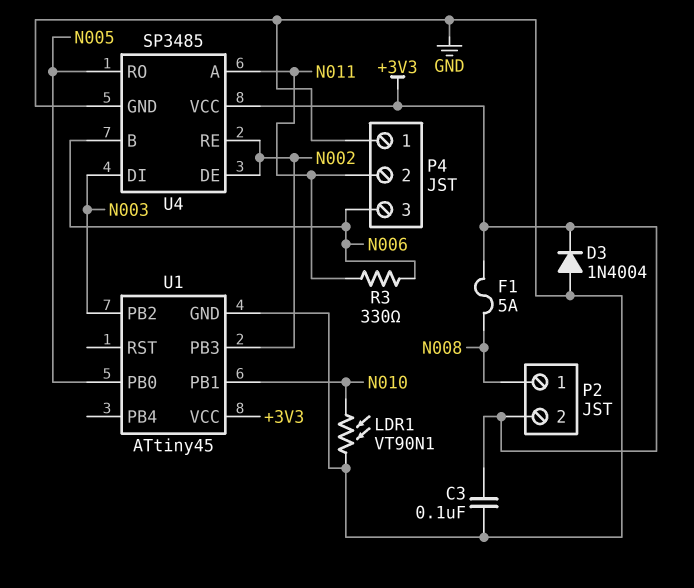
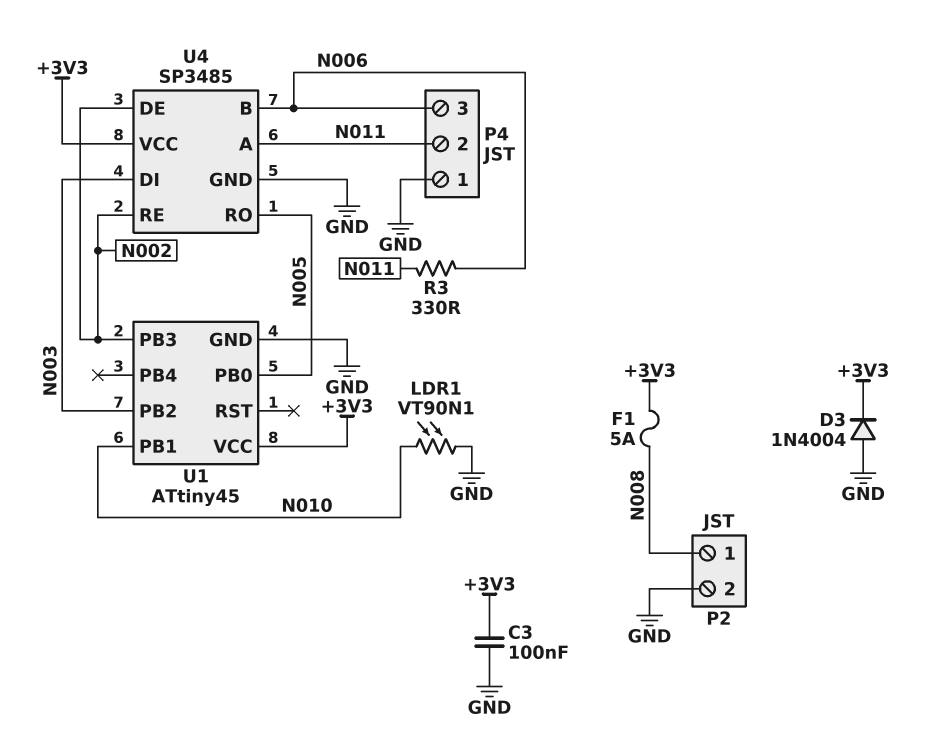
P2 pin 2: +3V3 -> GND

